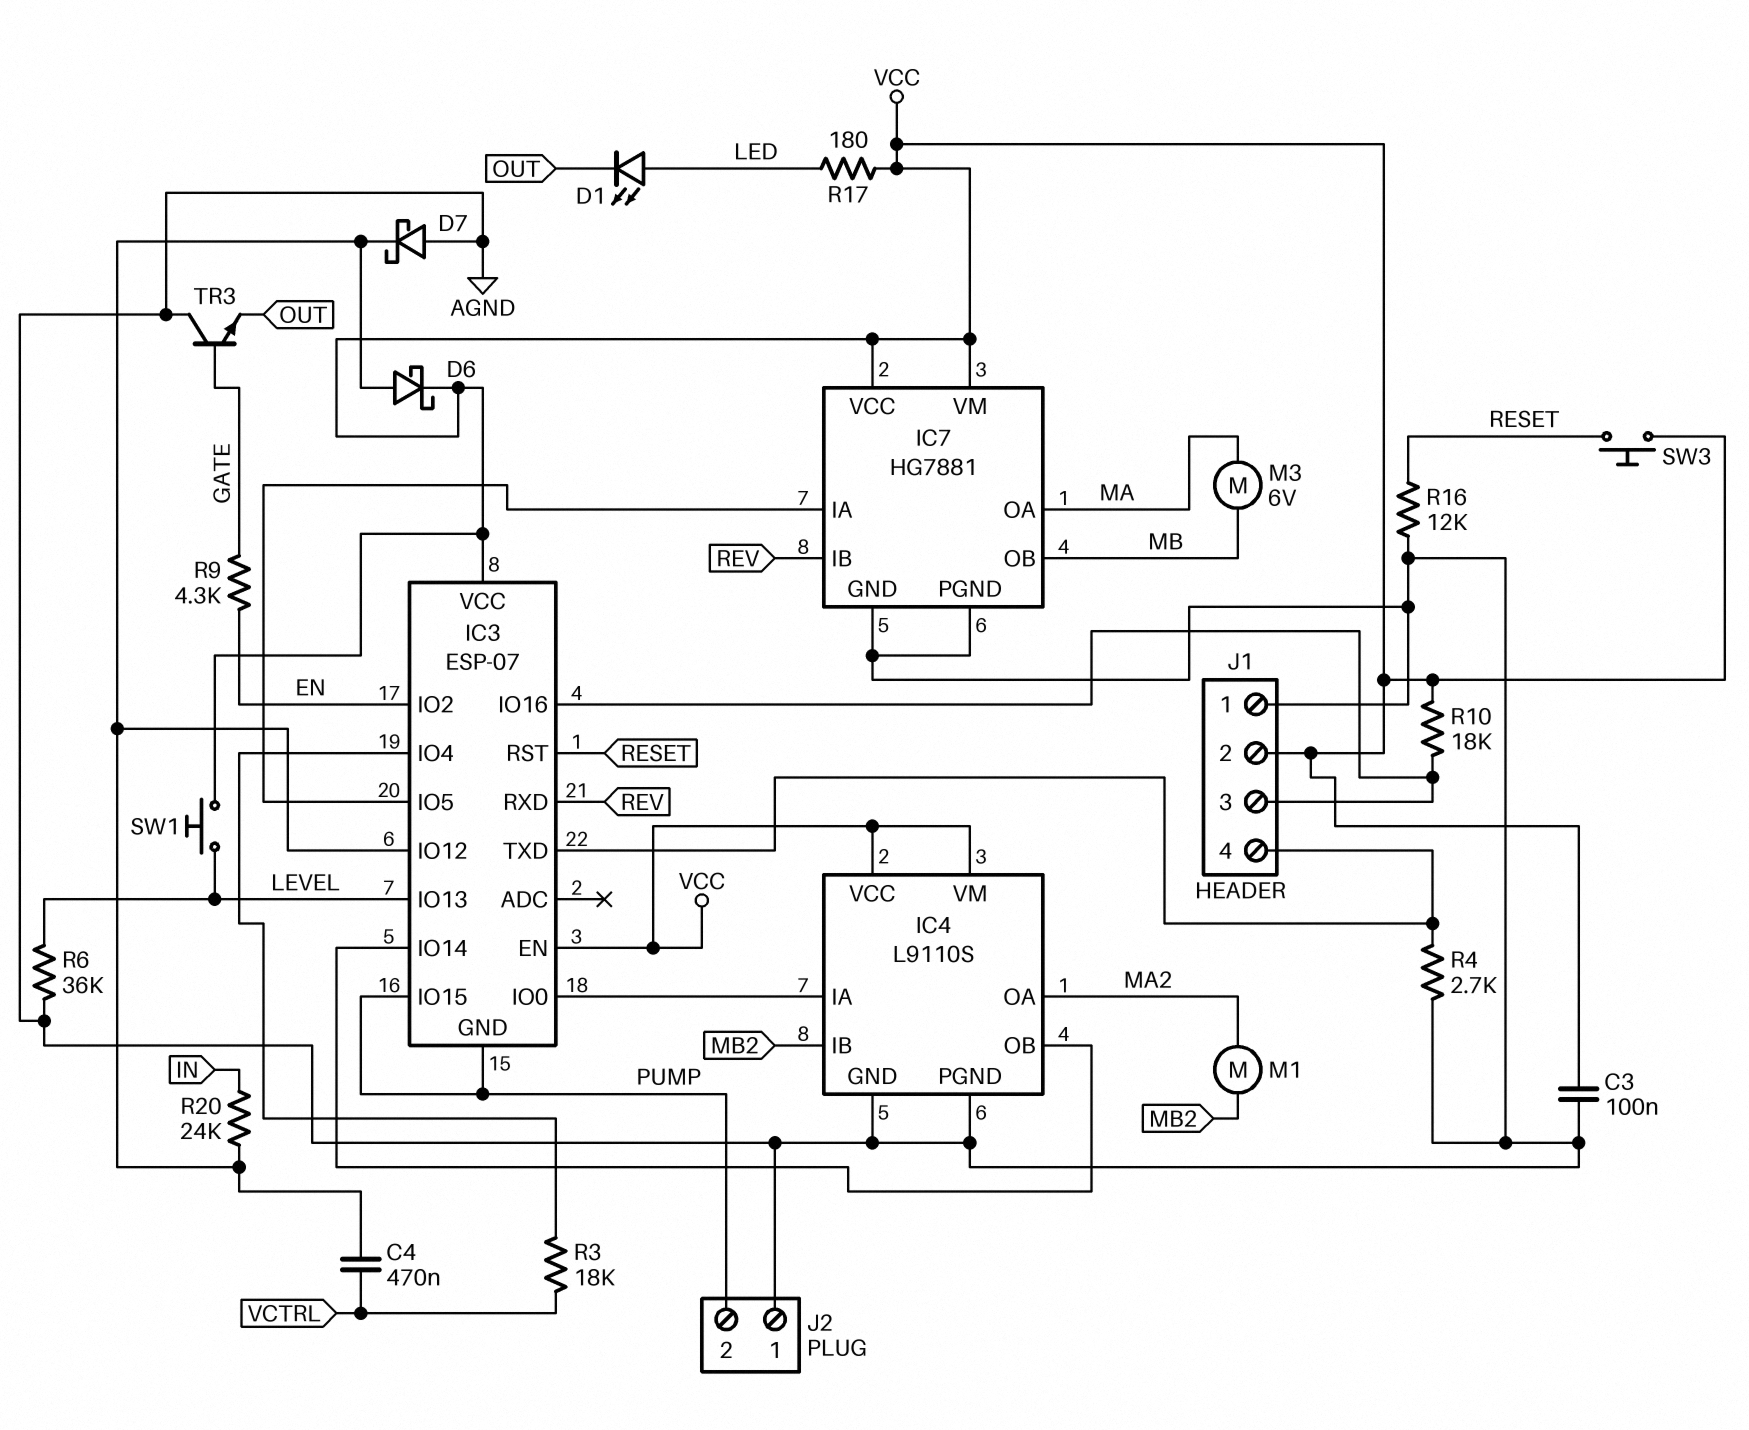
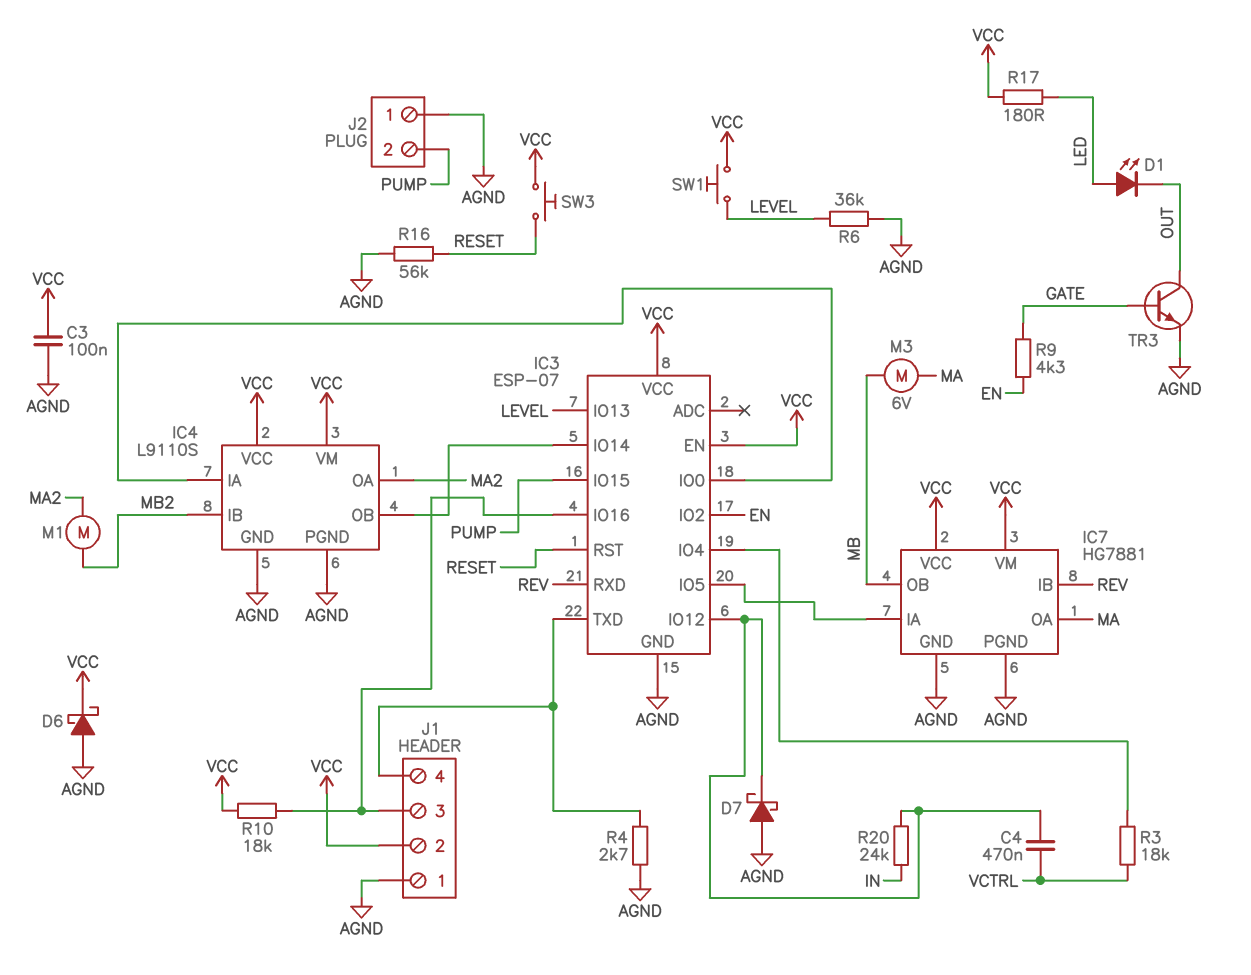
D6: schottky (A IC3/IO12, K VCC) -> schottky (A AGND, K VCC)
IC3 pin GND: PUMP -> AGND
R16: 12k (AGND, RESET) -> 56k (AGND, RESET)
TR3: NPN (B GATE, C AGND, E OUT) -> NPN (B GATE, C OUT, E AGND)

